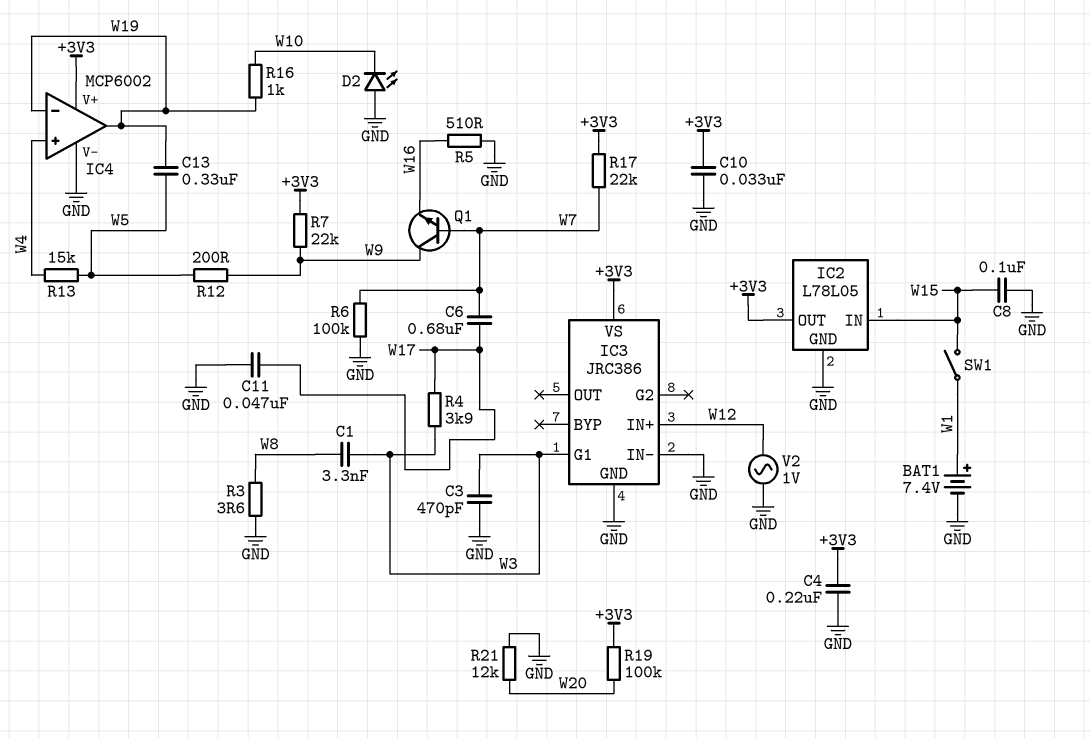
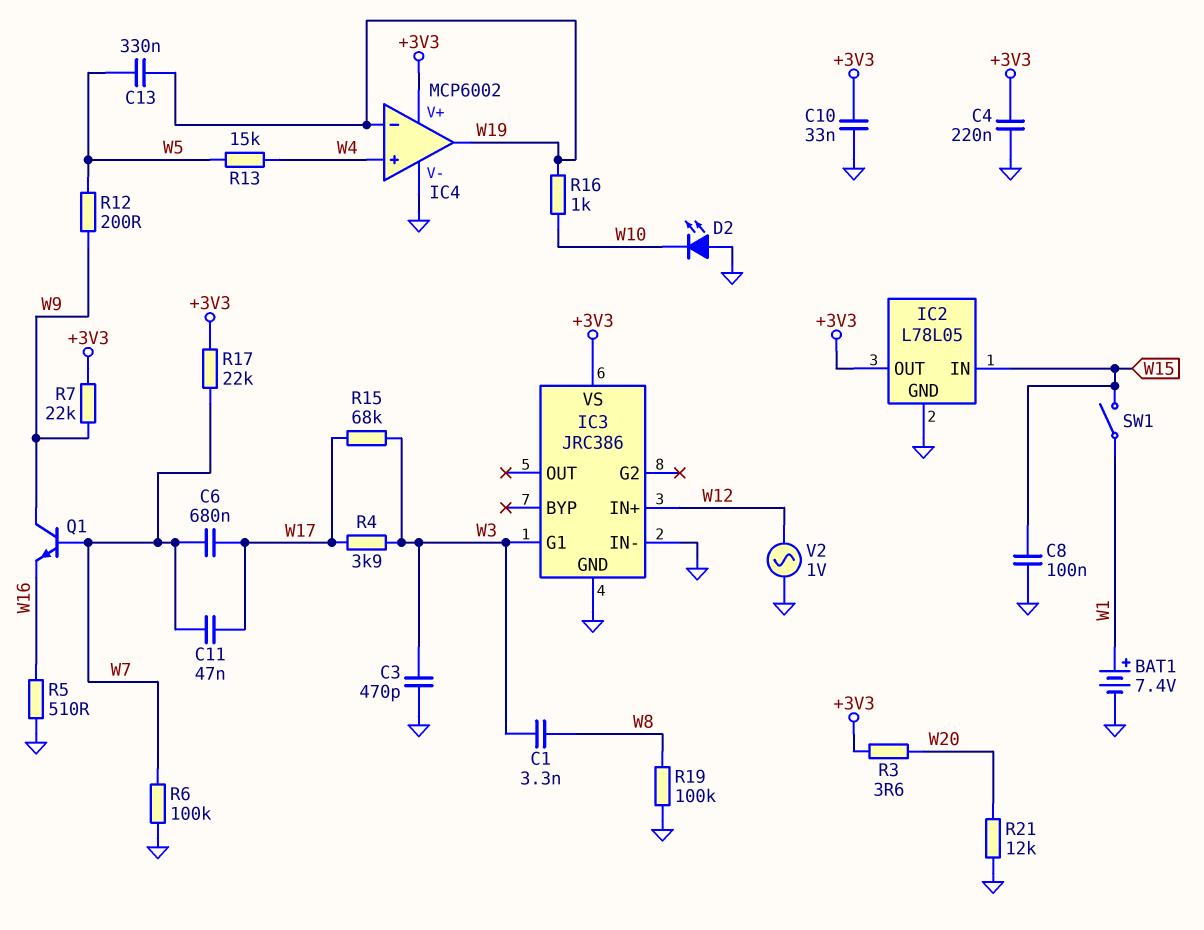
C11: 47nF (GND, W17) -> 47nF (W7, W17)
R3: 3.6 (GND, W8) -> 3.6 (+3V3, W20)
R15: none -> 68k (W3, W17)
R19: 100k (+3V3, W20) -> 100k (GND, W8)

